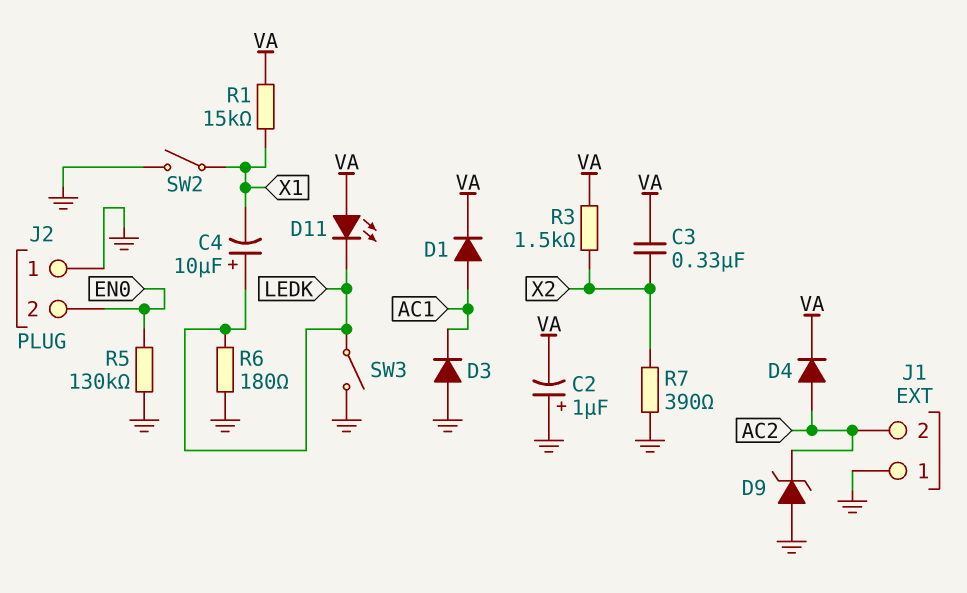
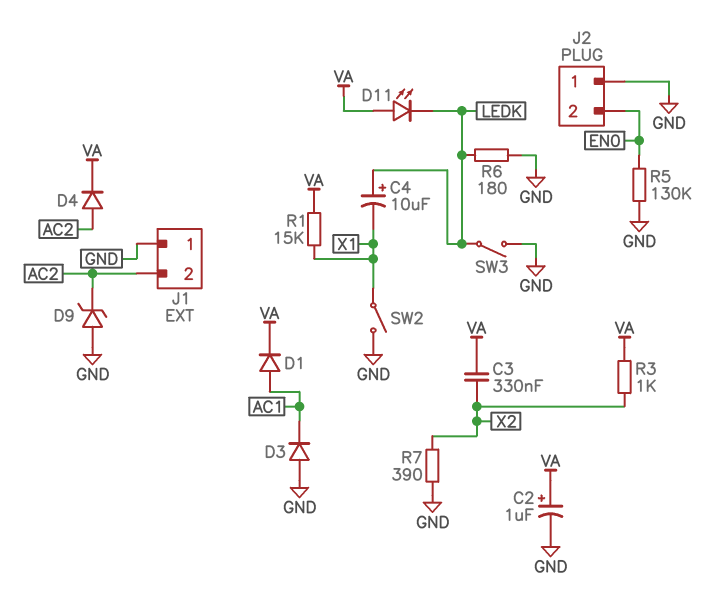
C2: 1uF (plus GND, minus VA) -> 1uF (plus VA, minus GND)
R3: 1.5k (VA, X2) -> 1k (VA, X2)

